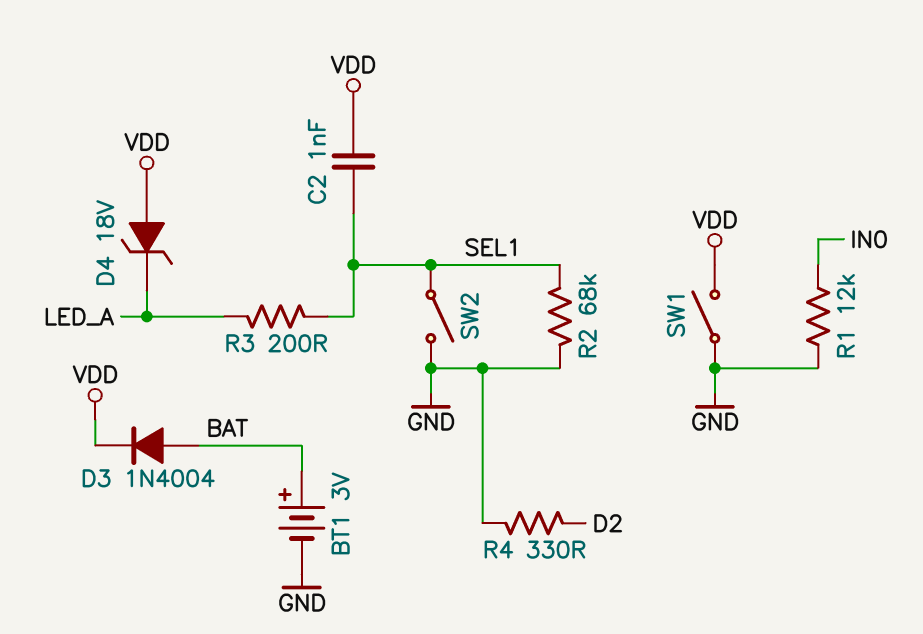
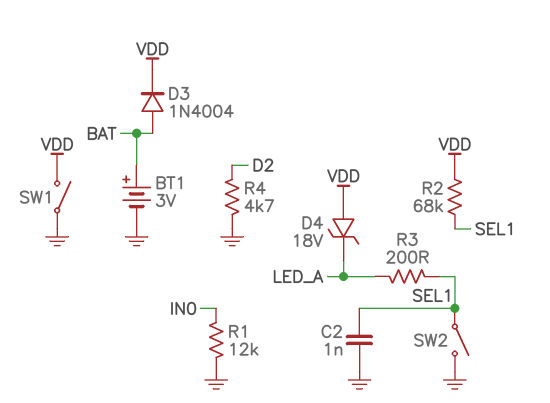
C2: 1nF (SEL1, VDD) -> 1nF (GND, SEL1)
R2: 68k (GND, SEL1) -> 68k (SEL1, VDD)
R4: 330 (D2, GND) -> 4.7k (D2, GND)

